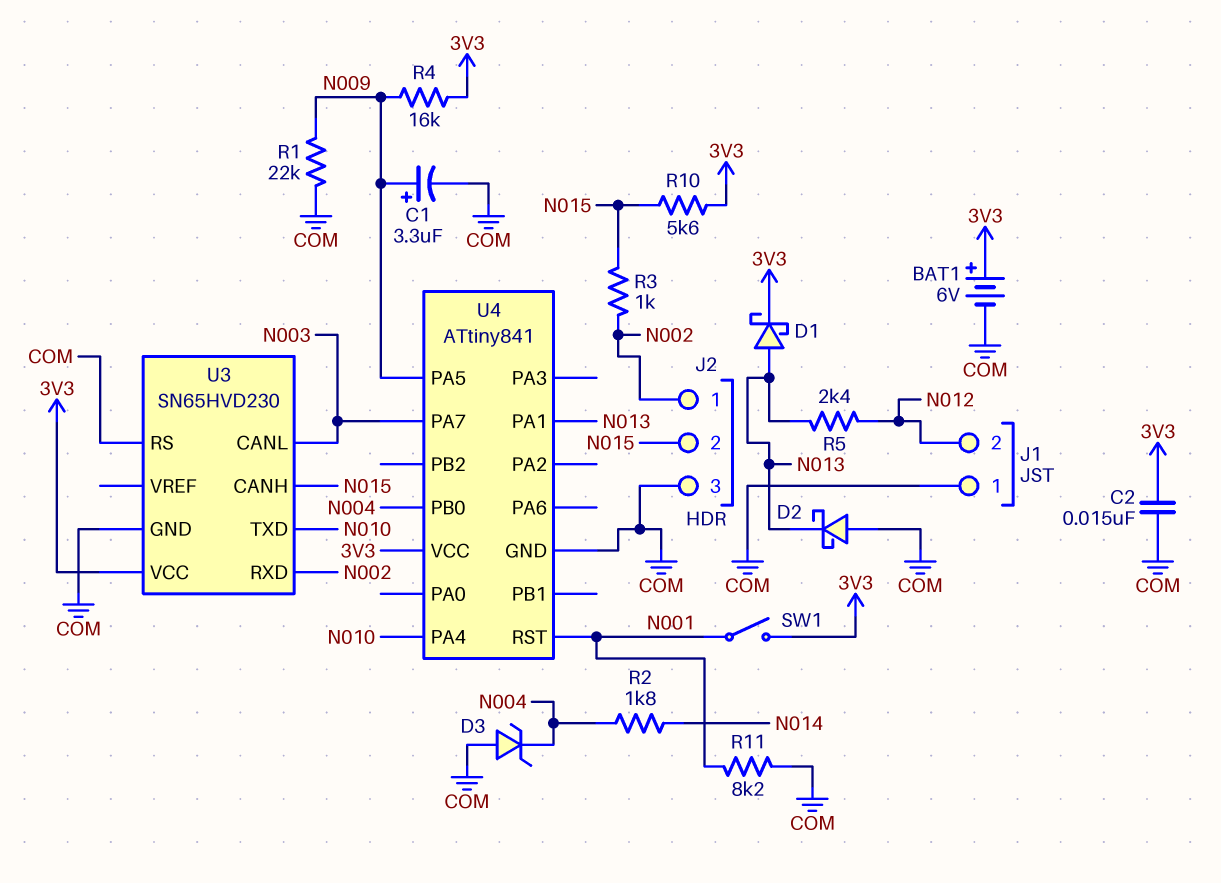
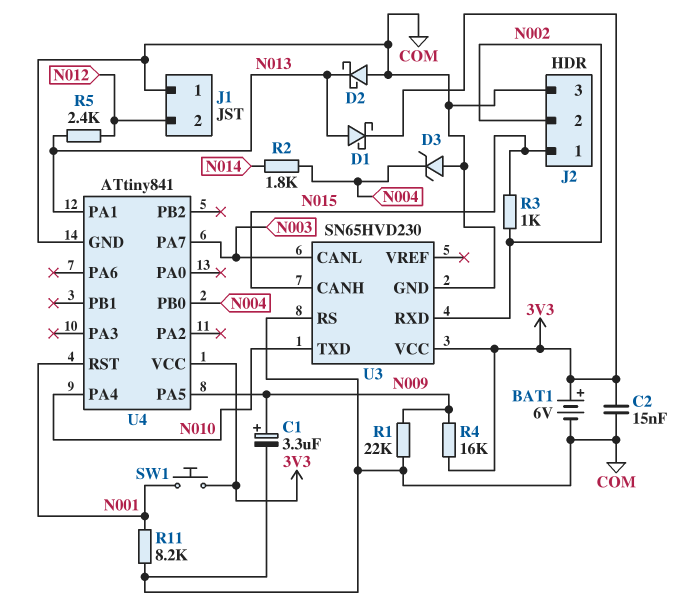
J2 pin 1: N002 -> N015
J2 pin 2: N015 -> N002
R10: 5.6k (3V3, N015) -> none
SW1: switch (3V3, N001) -> button (3V3, N001)

